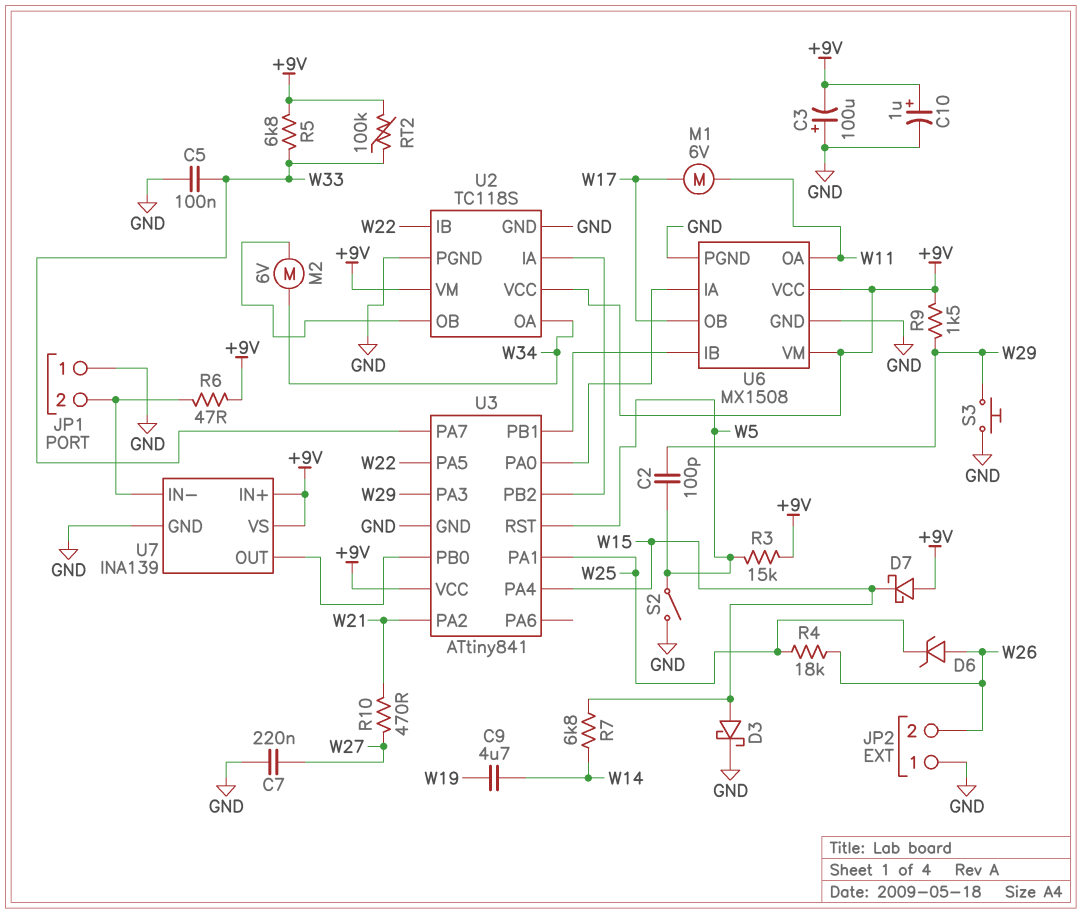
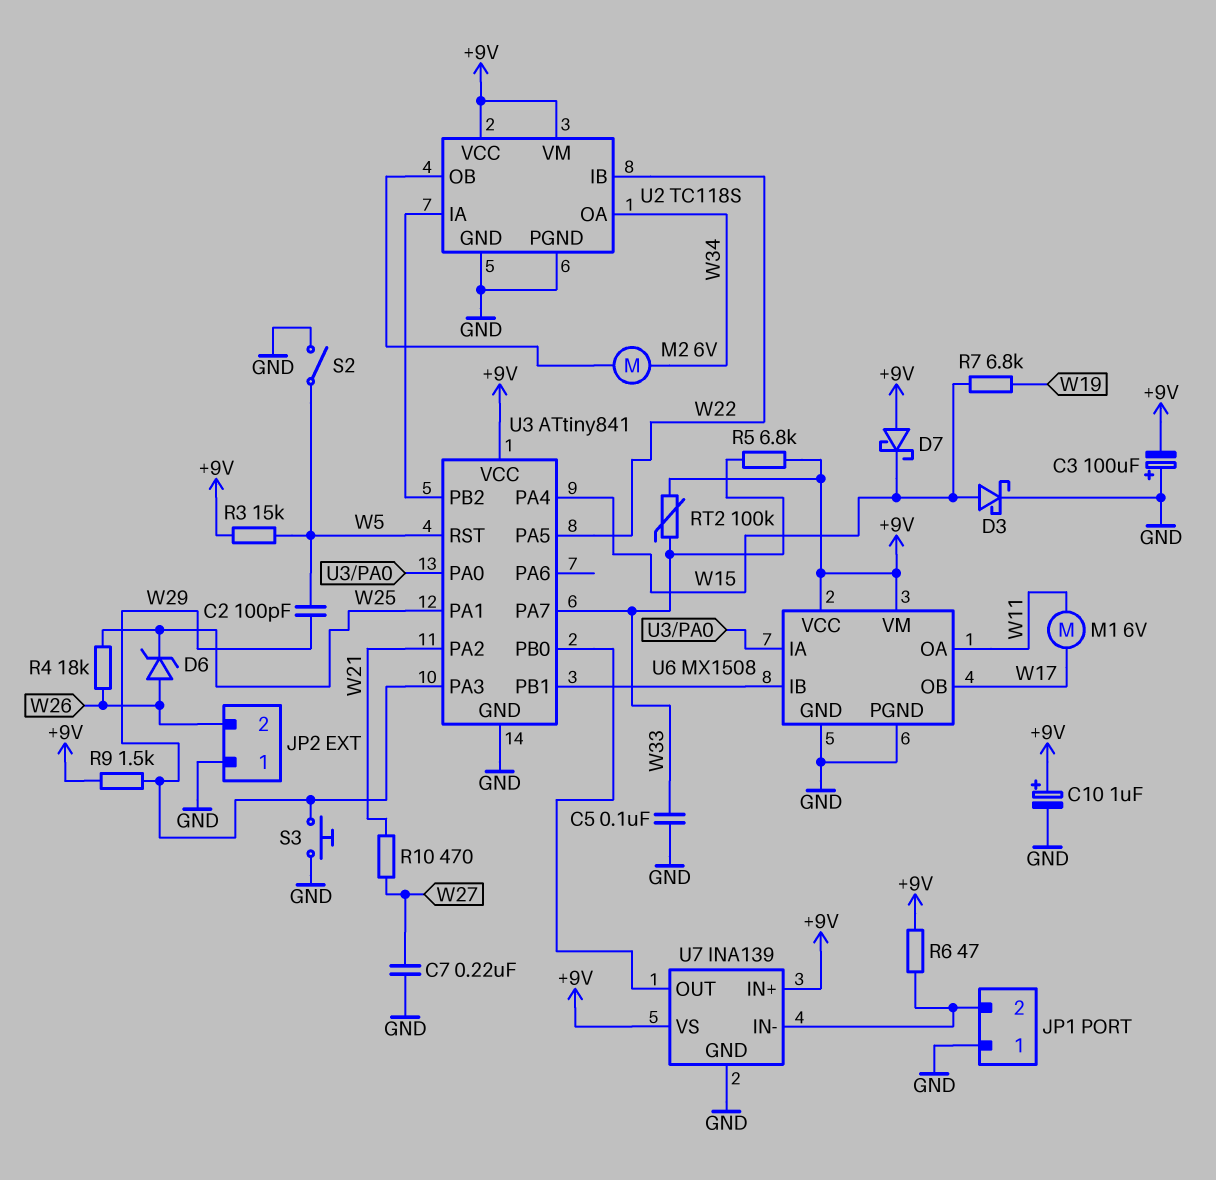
C9: 4.7uF (W14, W19) -> none
R7: 6.8k (W14, W15) -> 6.8k (W15, W19)

